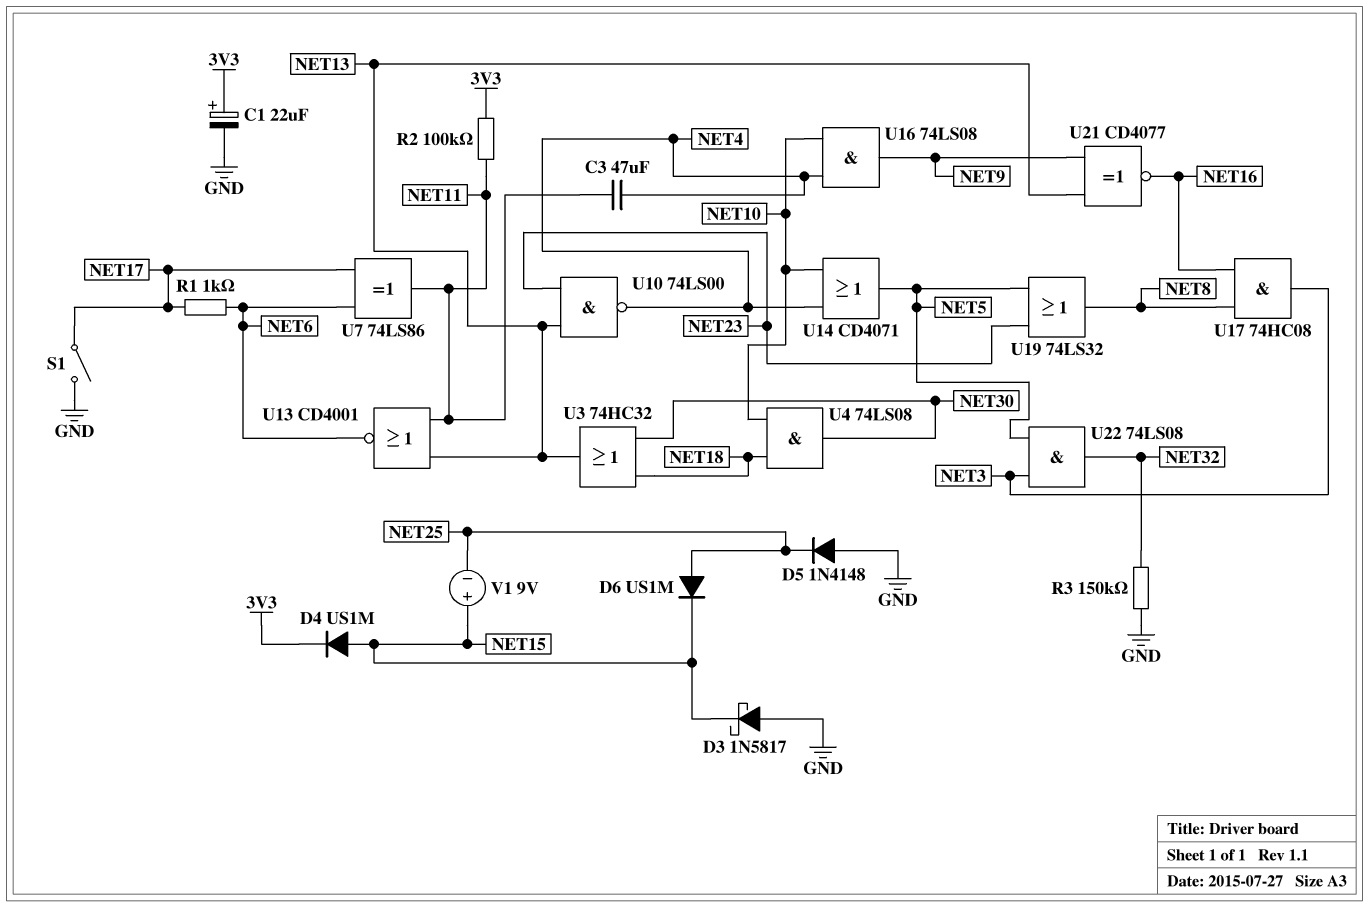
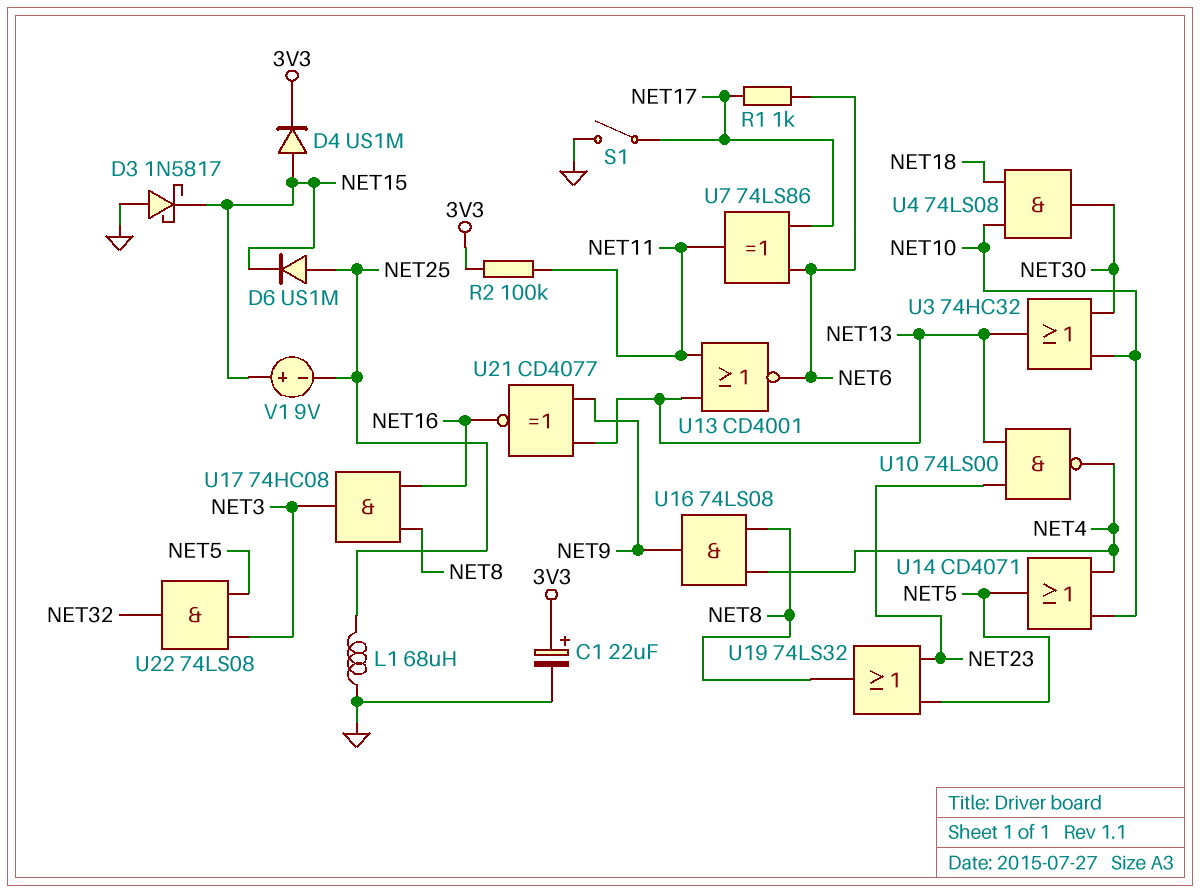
C3: 47uF (NET4, NET11) -> none
D5: diode 1N4148 (A GND, K NET25) -> none
L1: none -> 68uH (GND, NET25)
R3: 150k (GND, NET32) -> none
U3: OR 74HC32 (in NET18, in NET30, out NET13) -> OR 74HC32 (in NET10, in NET30, out NET13)
U16: AND 74LS08 (in NET4, in NET10, out NET9) -> AND 74LS08 (in NET4, in NET8, out NET9)

